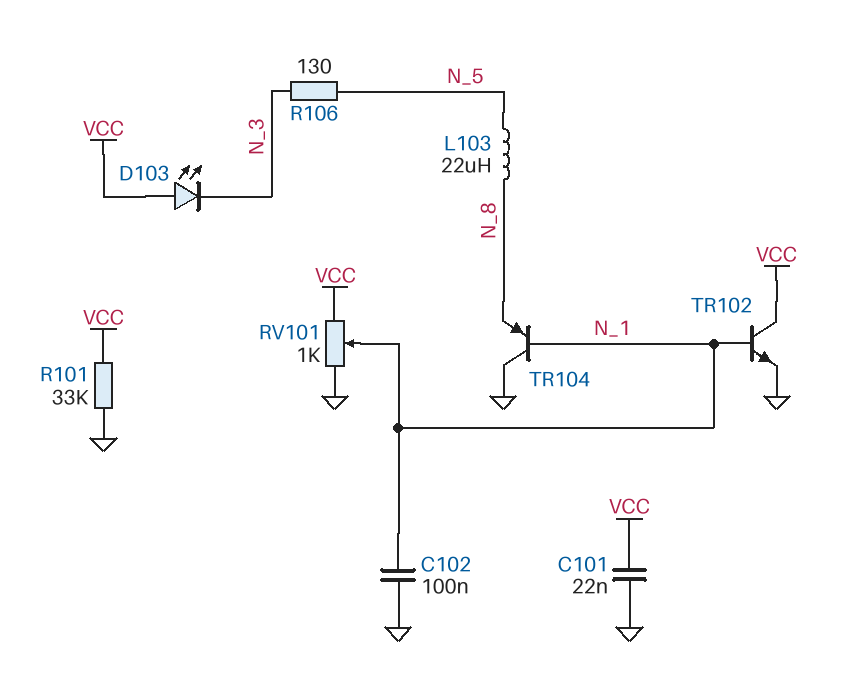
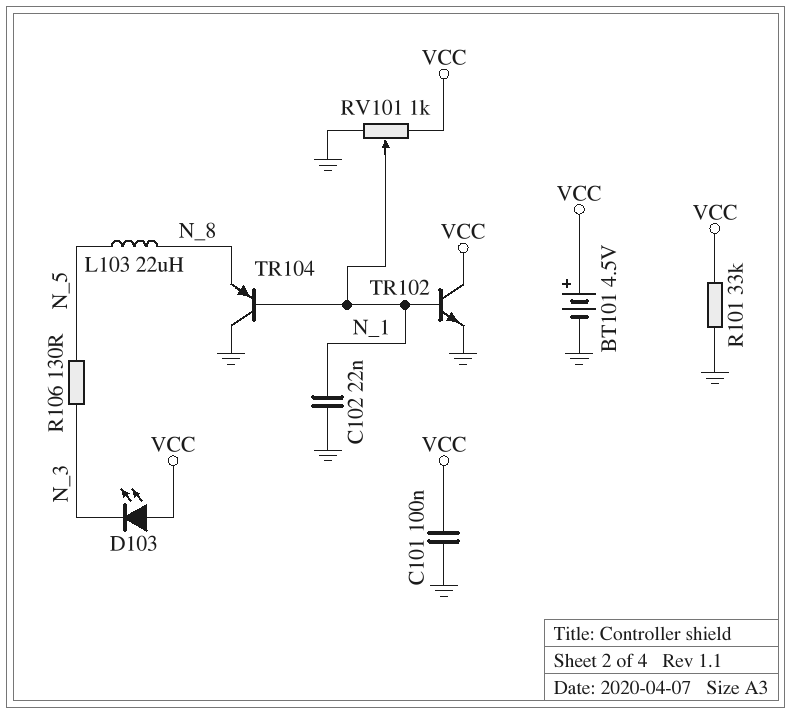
BT101: none -> 4.5V (plus VCC, minus GND)
C101: 22nF (GND, VCC) -> 100nF (GND, VCC)
C102: 100nF (GND, N_1) -> 22nF (GND, N_1)

